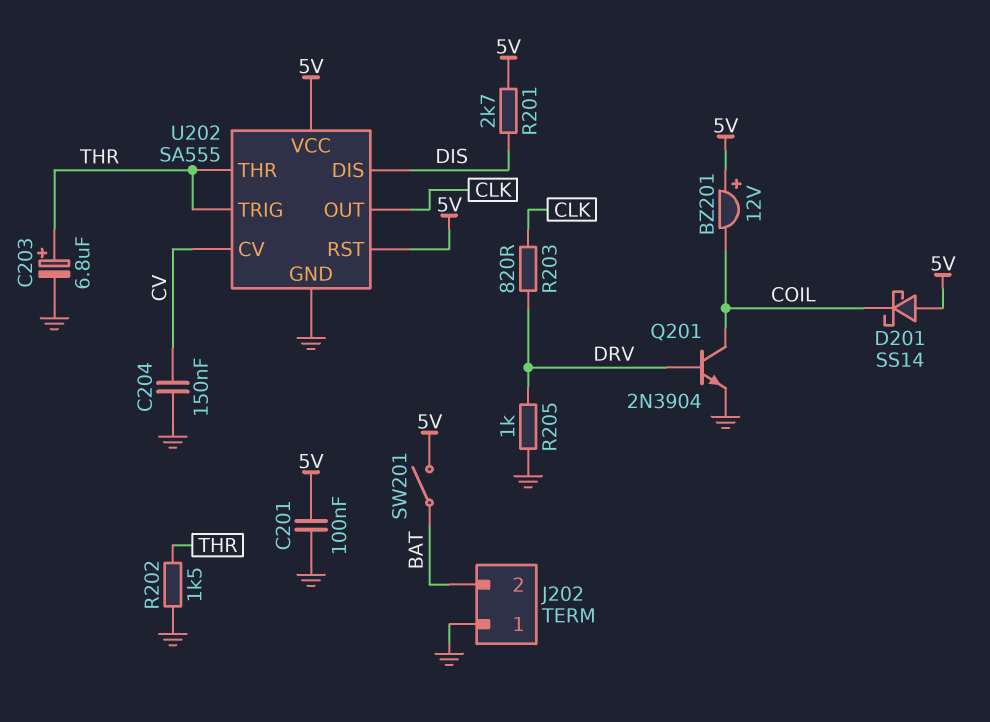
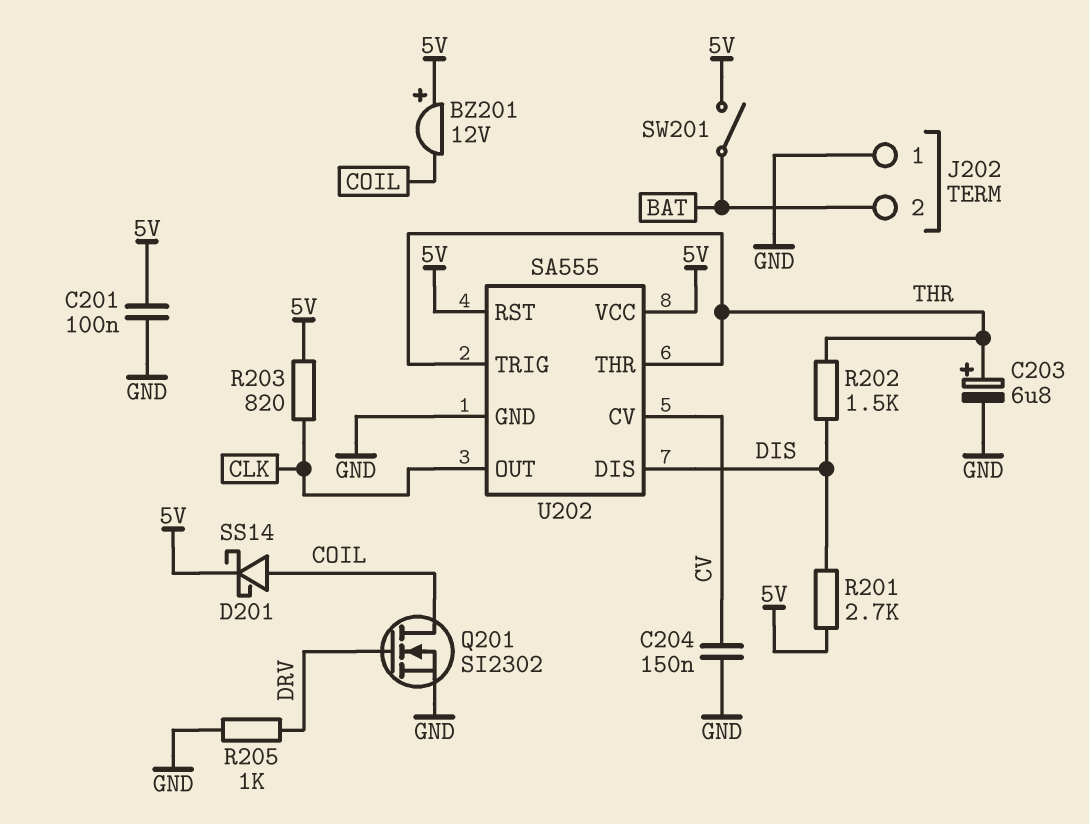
D201: schottky SS14 (A 5V, K COIL) -> schottky SS14 (A COIL, K 5V)
Q201: NPN 2N3904 (B DRV, C COIL, E GND) -> NMOS SI2302 (G DRV, D COIL, S GND)
R202: 1.5k (GND, THR) -> 1.5k (DIS, THR)
R203: 820 (CLK, DRV) -> 820 (5V, CLK)

